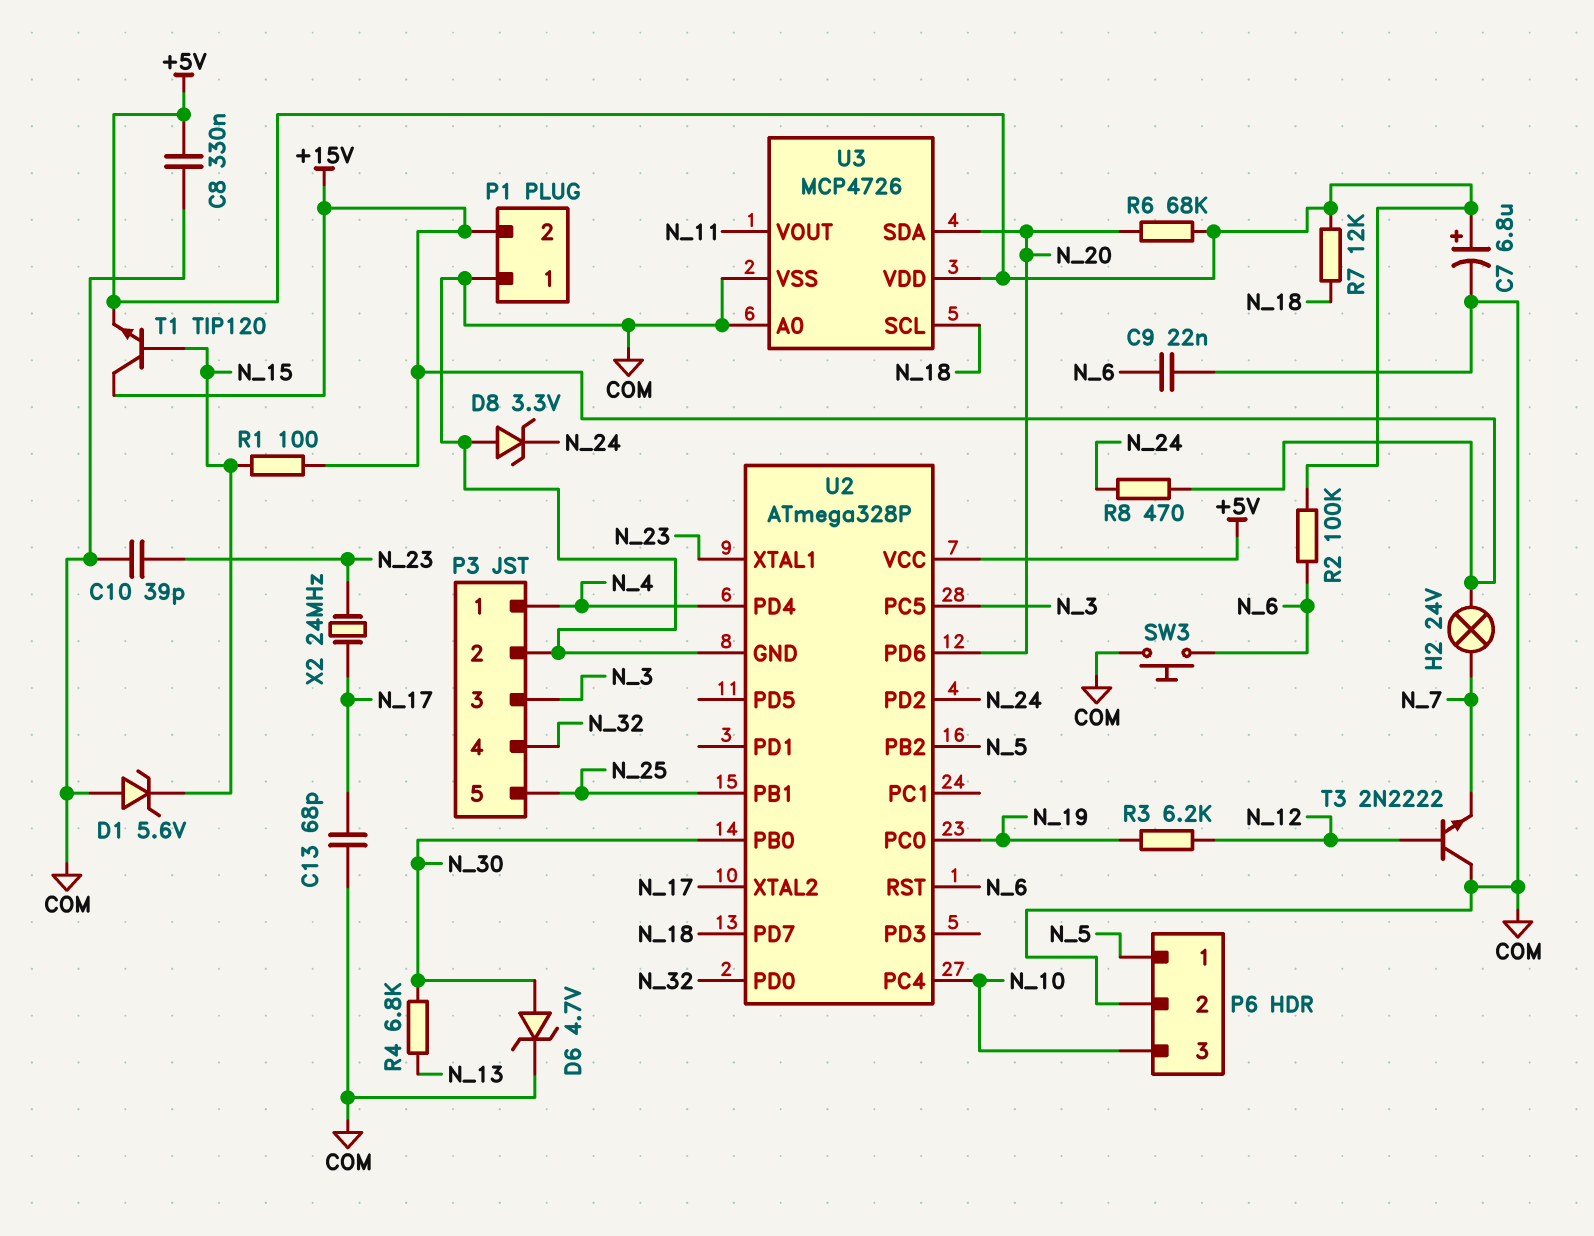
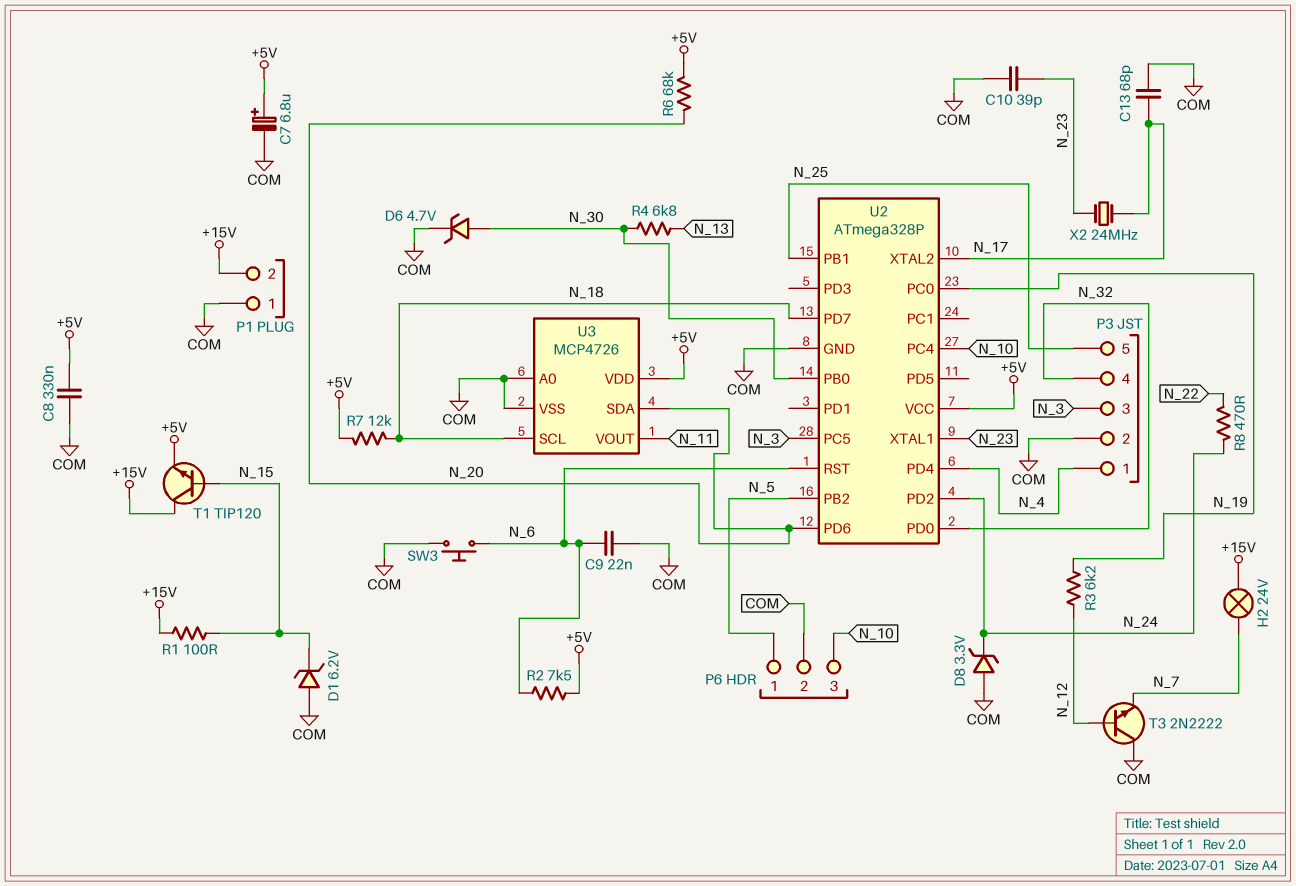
D1: zener 5.6V (A COM, K N_15) -> zener 6.2V (A COM, K N_15)
R2: 100k (+5V, N_6) -> 7.5k (+5V, N_6)
R8: 470 (+15V, N_24) -> 470 (N_22, N_24)

